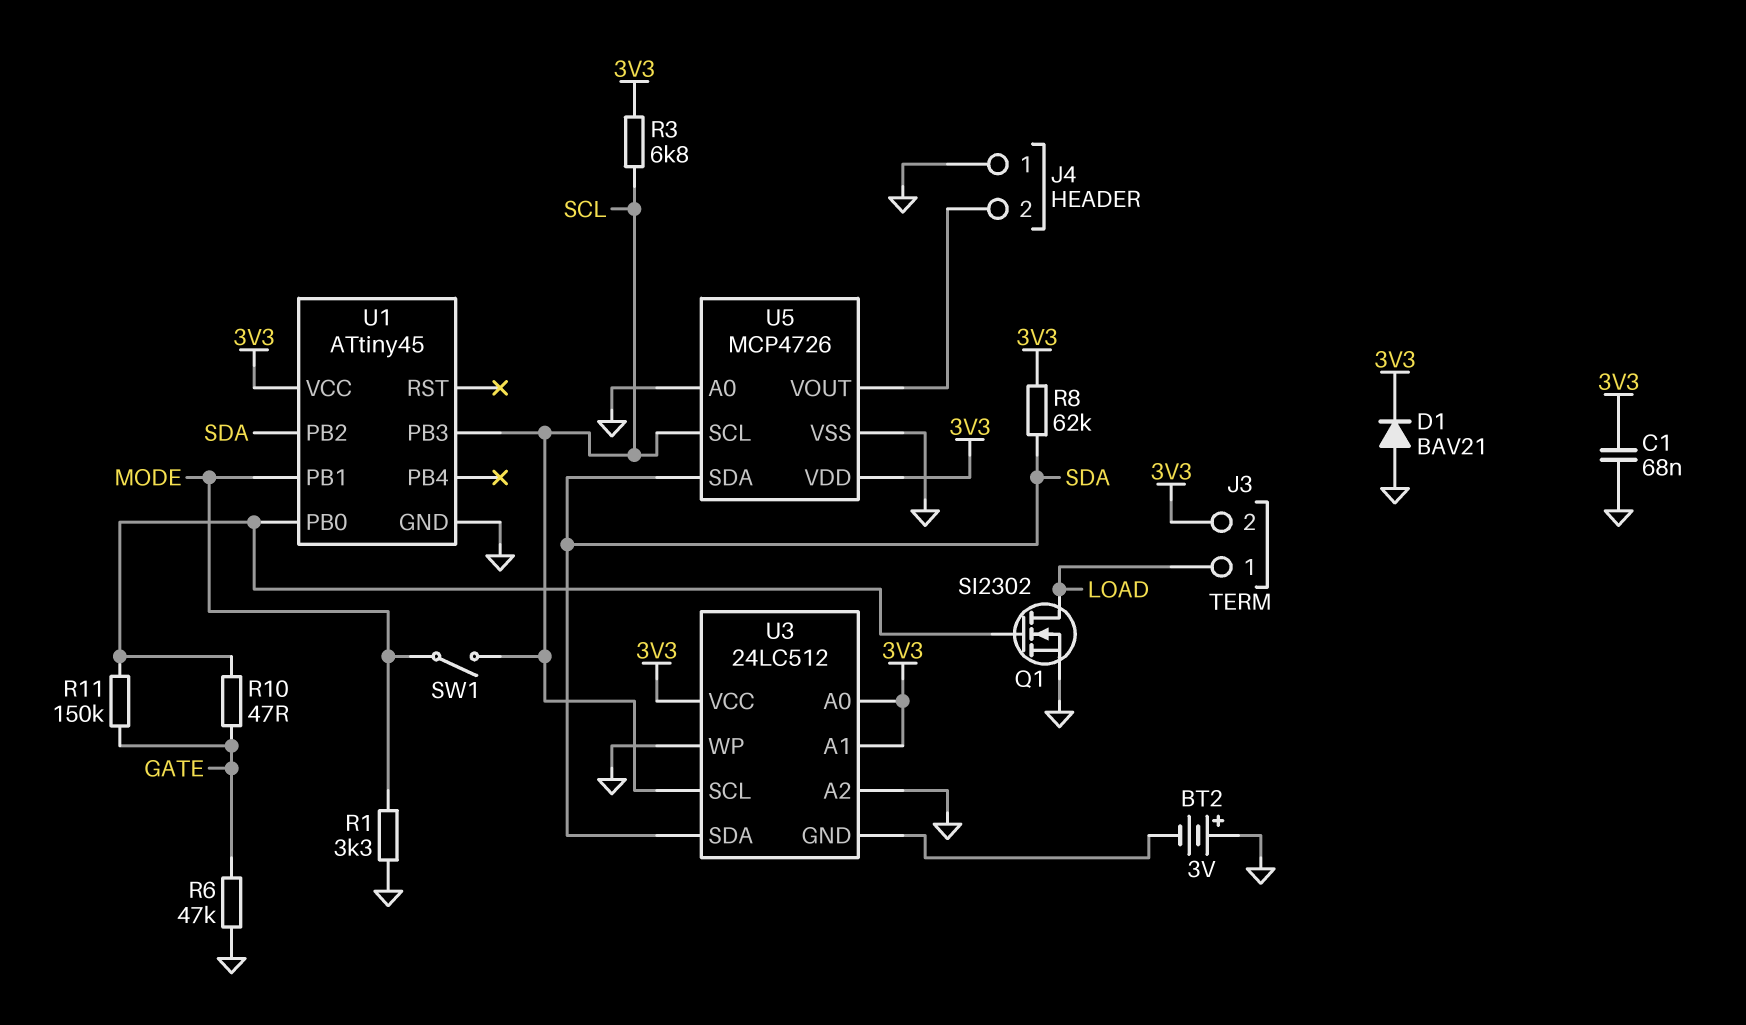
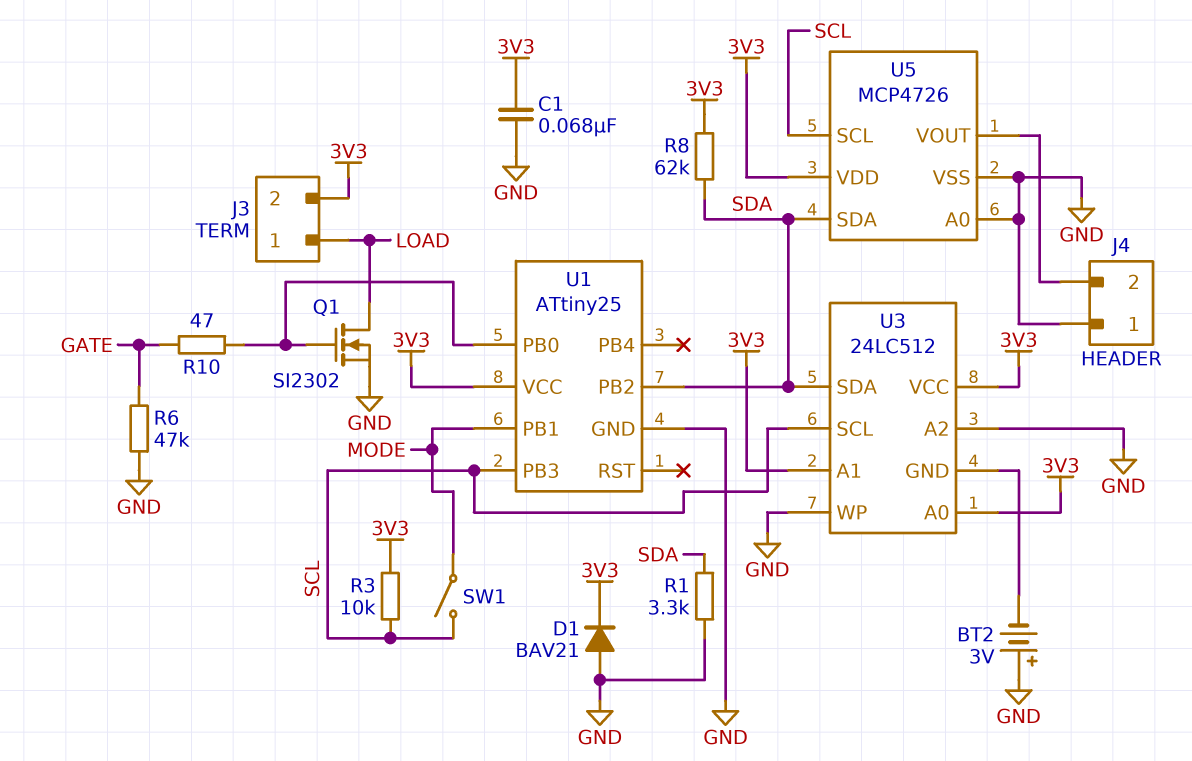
R1: 3.3k (GND, MODE) -> 3.3k (GND, SDA)
R3: 6.8k (3V3, SCL) -> 10k (3V3, SCL)
R11: 150k (GATE, U1/PB0) -> none
U1: ATtiny45 -> ATtiny25

